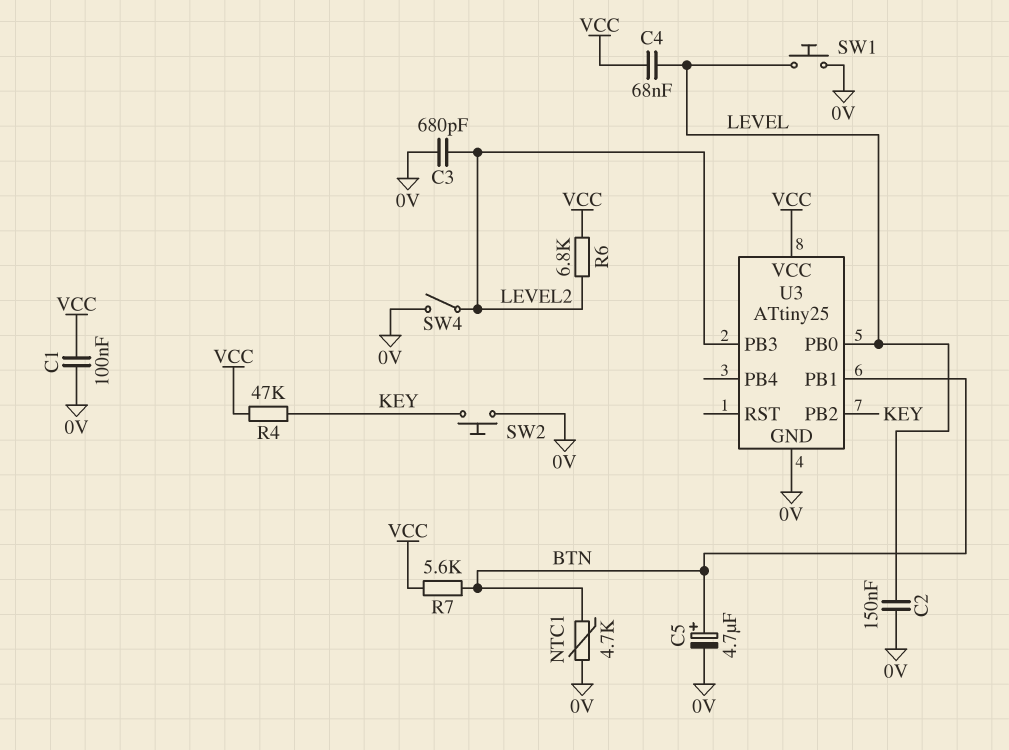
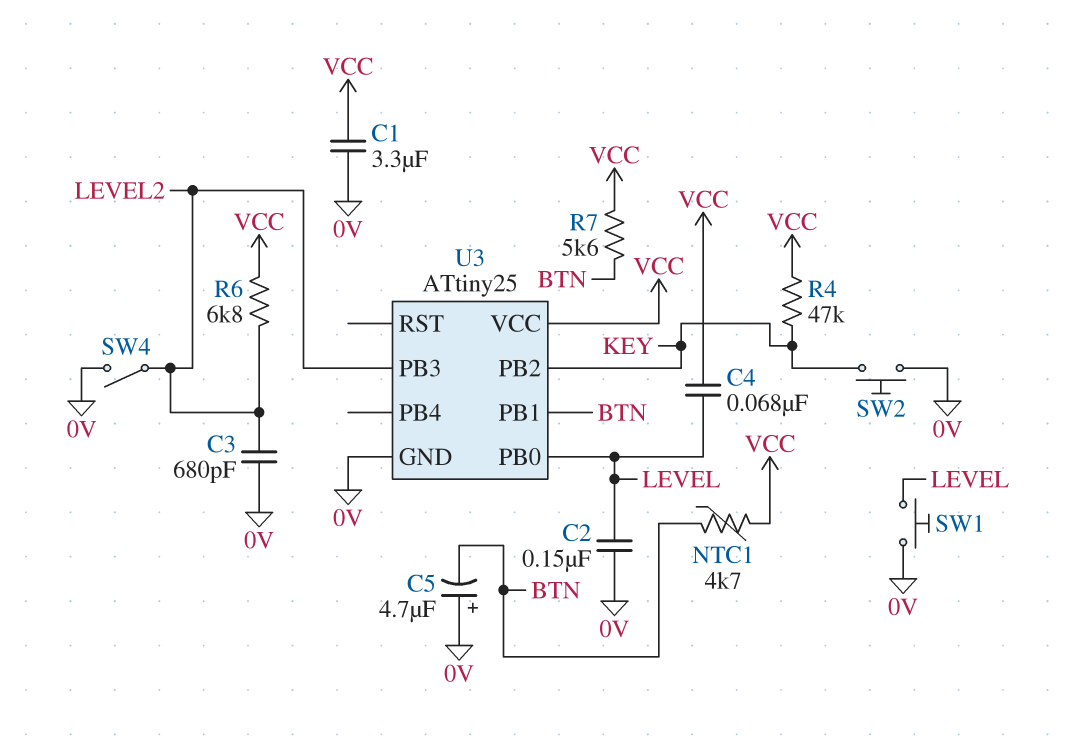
C1: 100nF (0V, VCC) -> 3.3uF (0V, VCC)
C5: 4.7uF (plus BTN, minus 0V) -> 4.7uF (plus 0V, minus BTN)
NTC1: 4.7k (0V, BTN) -> 4.7k (BTN, VCC)

